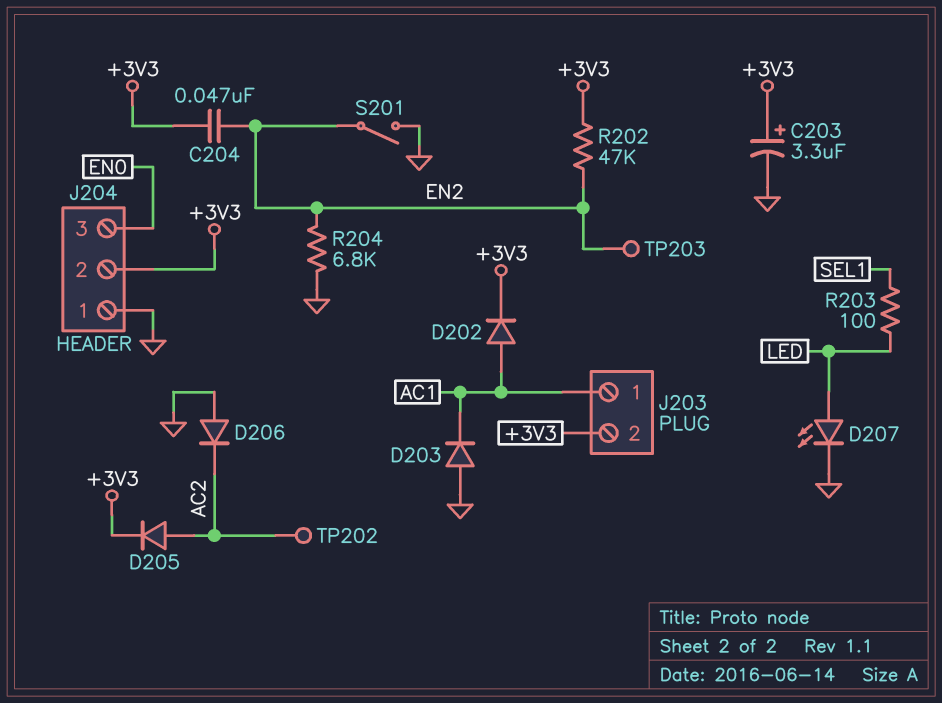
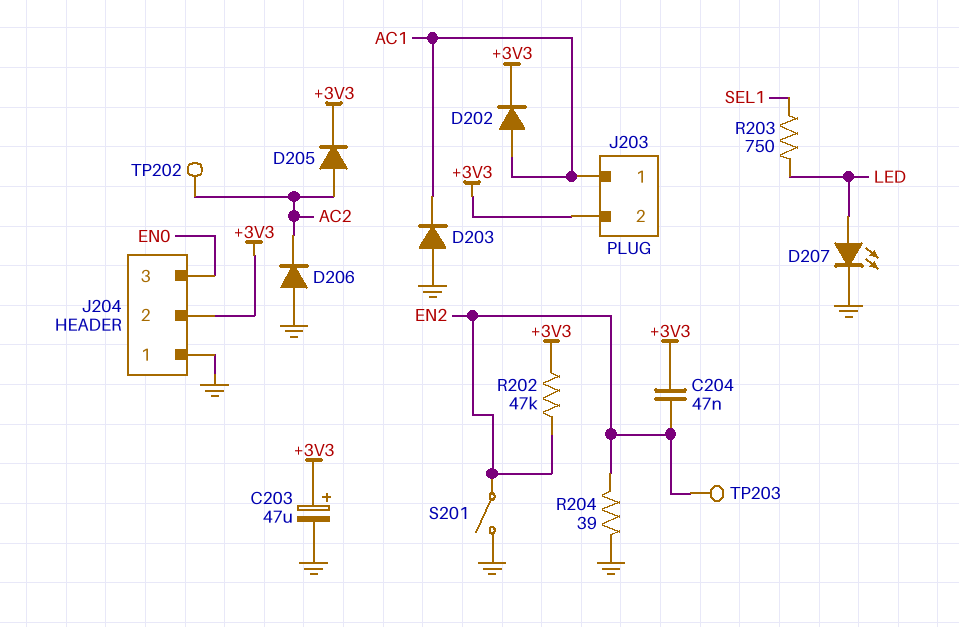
C203: 3.3uF (plus +3V3, minus GND) -> 47uF (plus +3V3, minus GND)
R203: 100 (LED, SEL1) -> 750 (LED, SEL1)
R204: 6.8k (EN2, GND) -> 39 (EN2, GND)

